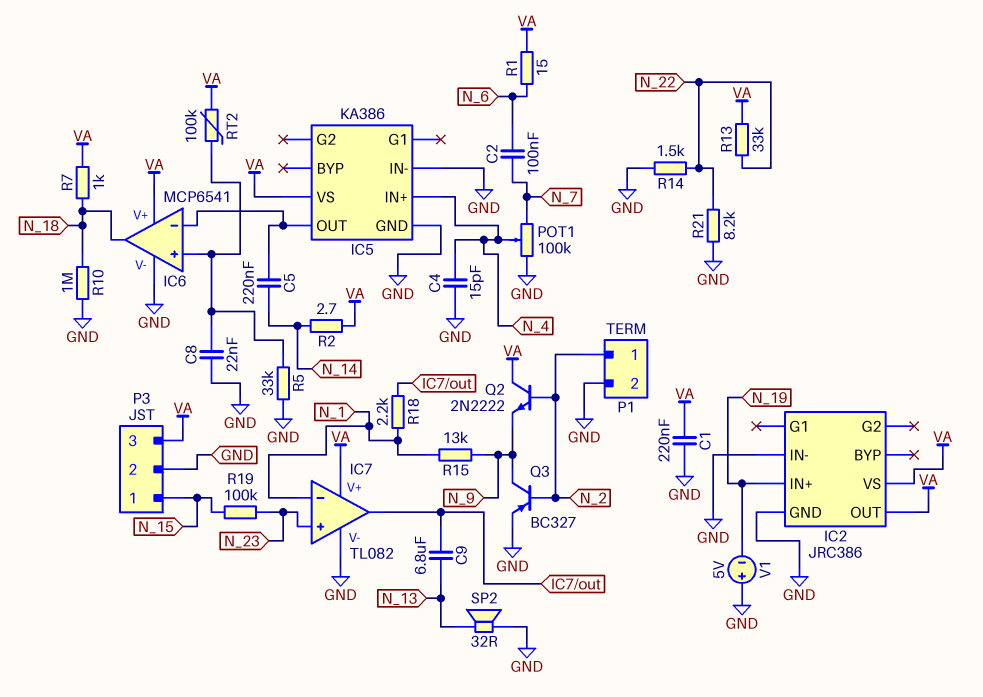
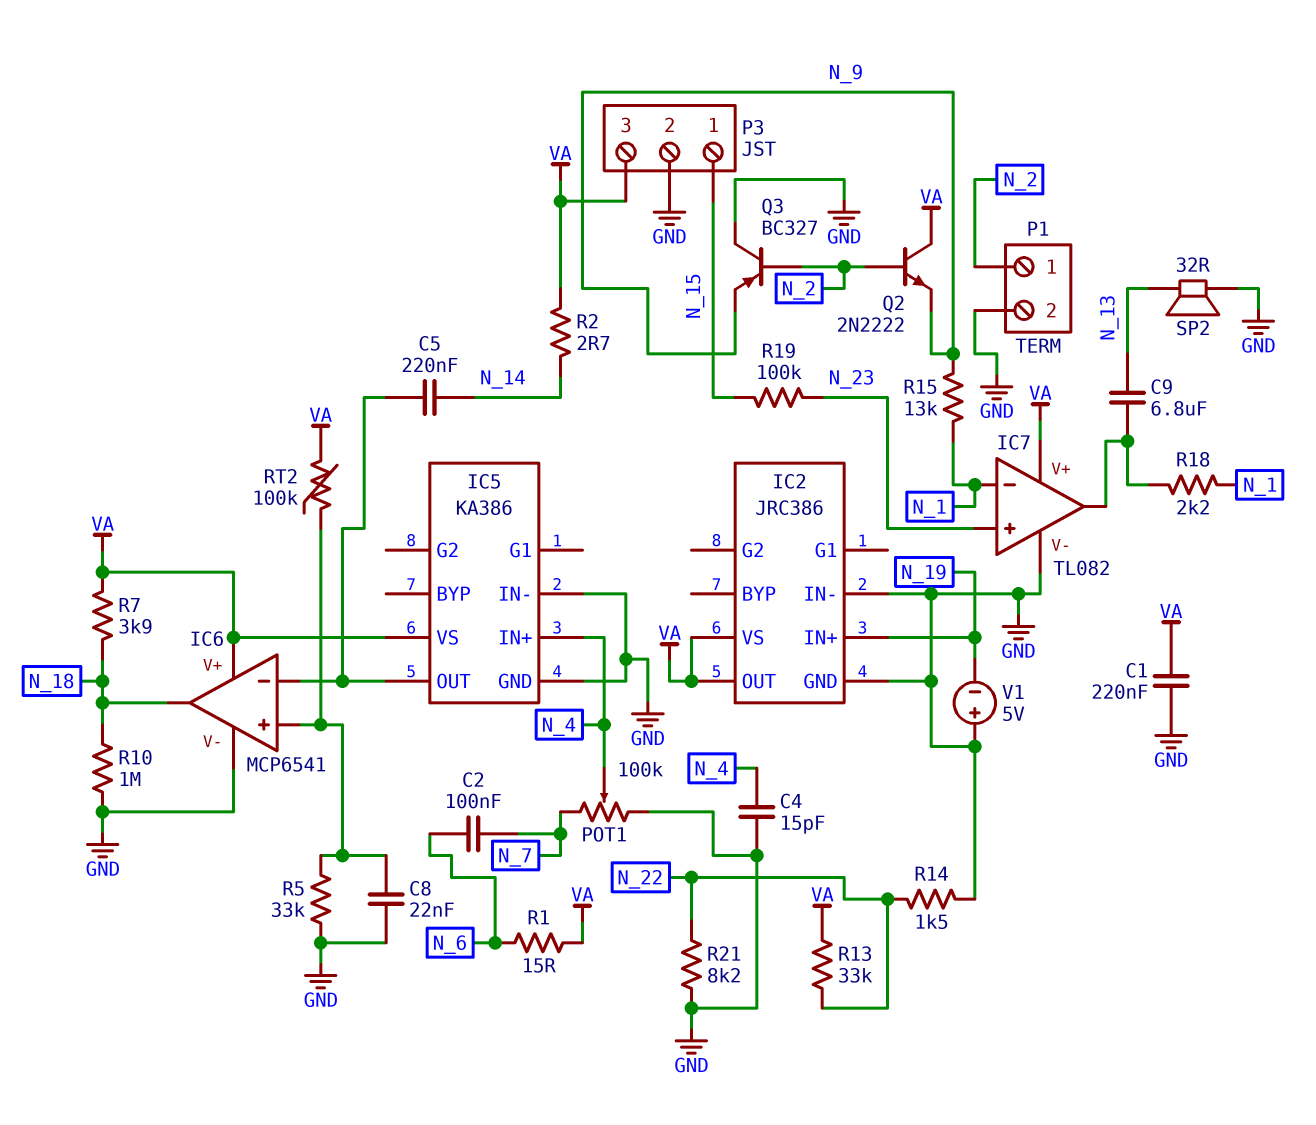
Q3: PNP BC327 (B N_2, C N_9, E GND) -> PNP BC327 (B N_2, C GND, E N_9)
R7: 1k (N_18, VA) -> 3.9k (N_18, VA)

